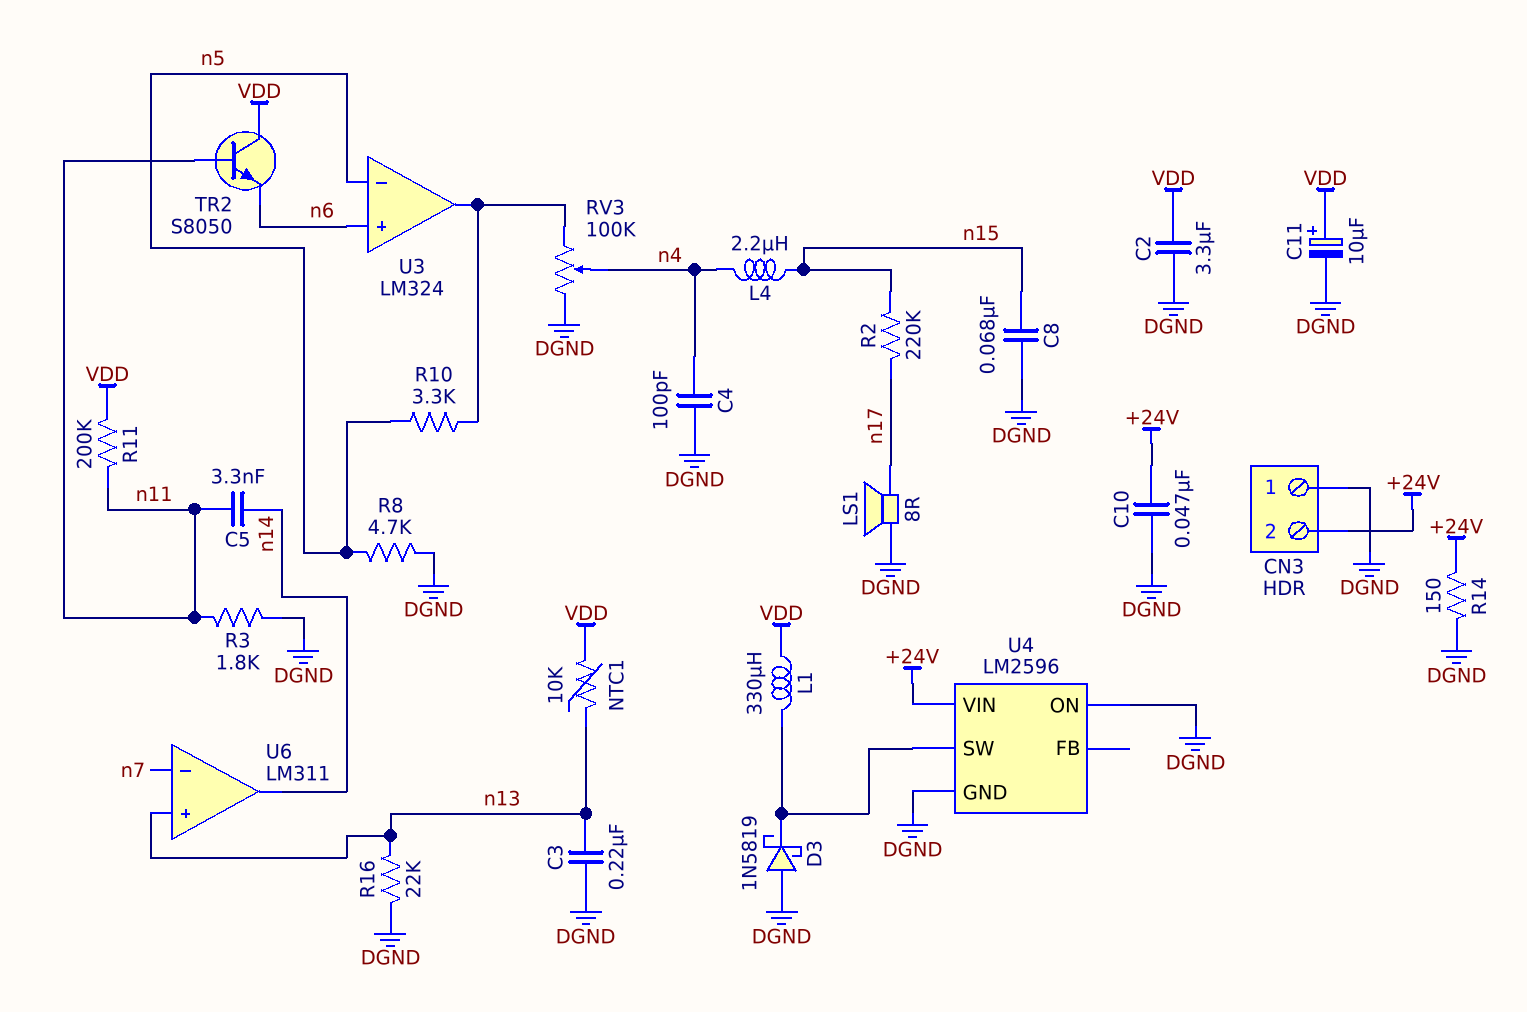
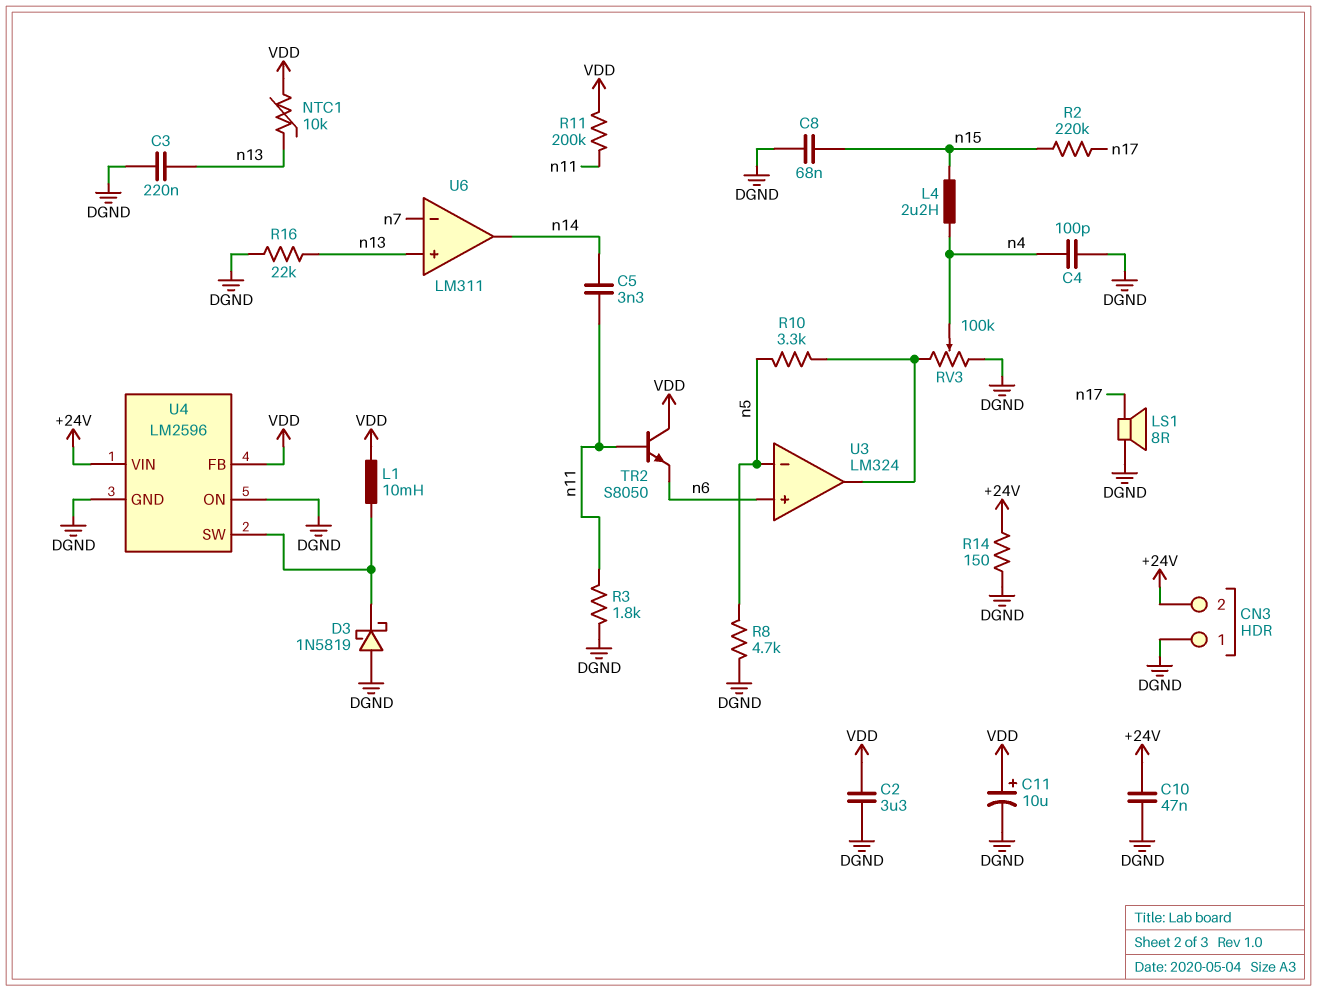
L1: 330uH (U4/SW, VDD) -> 10mH (U4/SW, VDD)
U4 pin FB: none -> VDD

